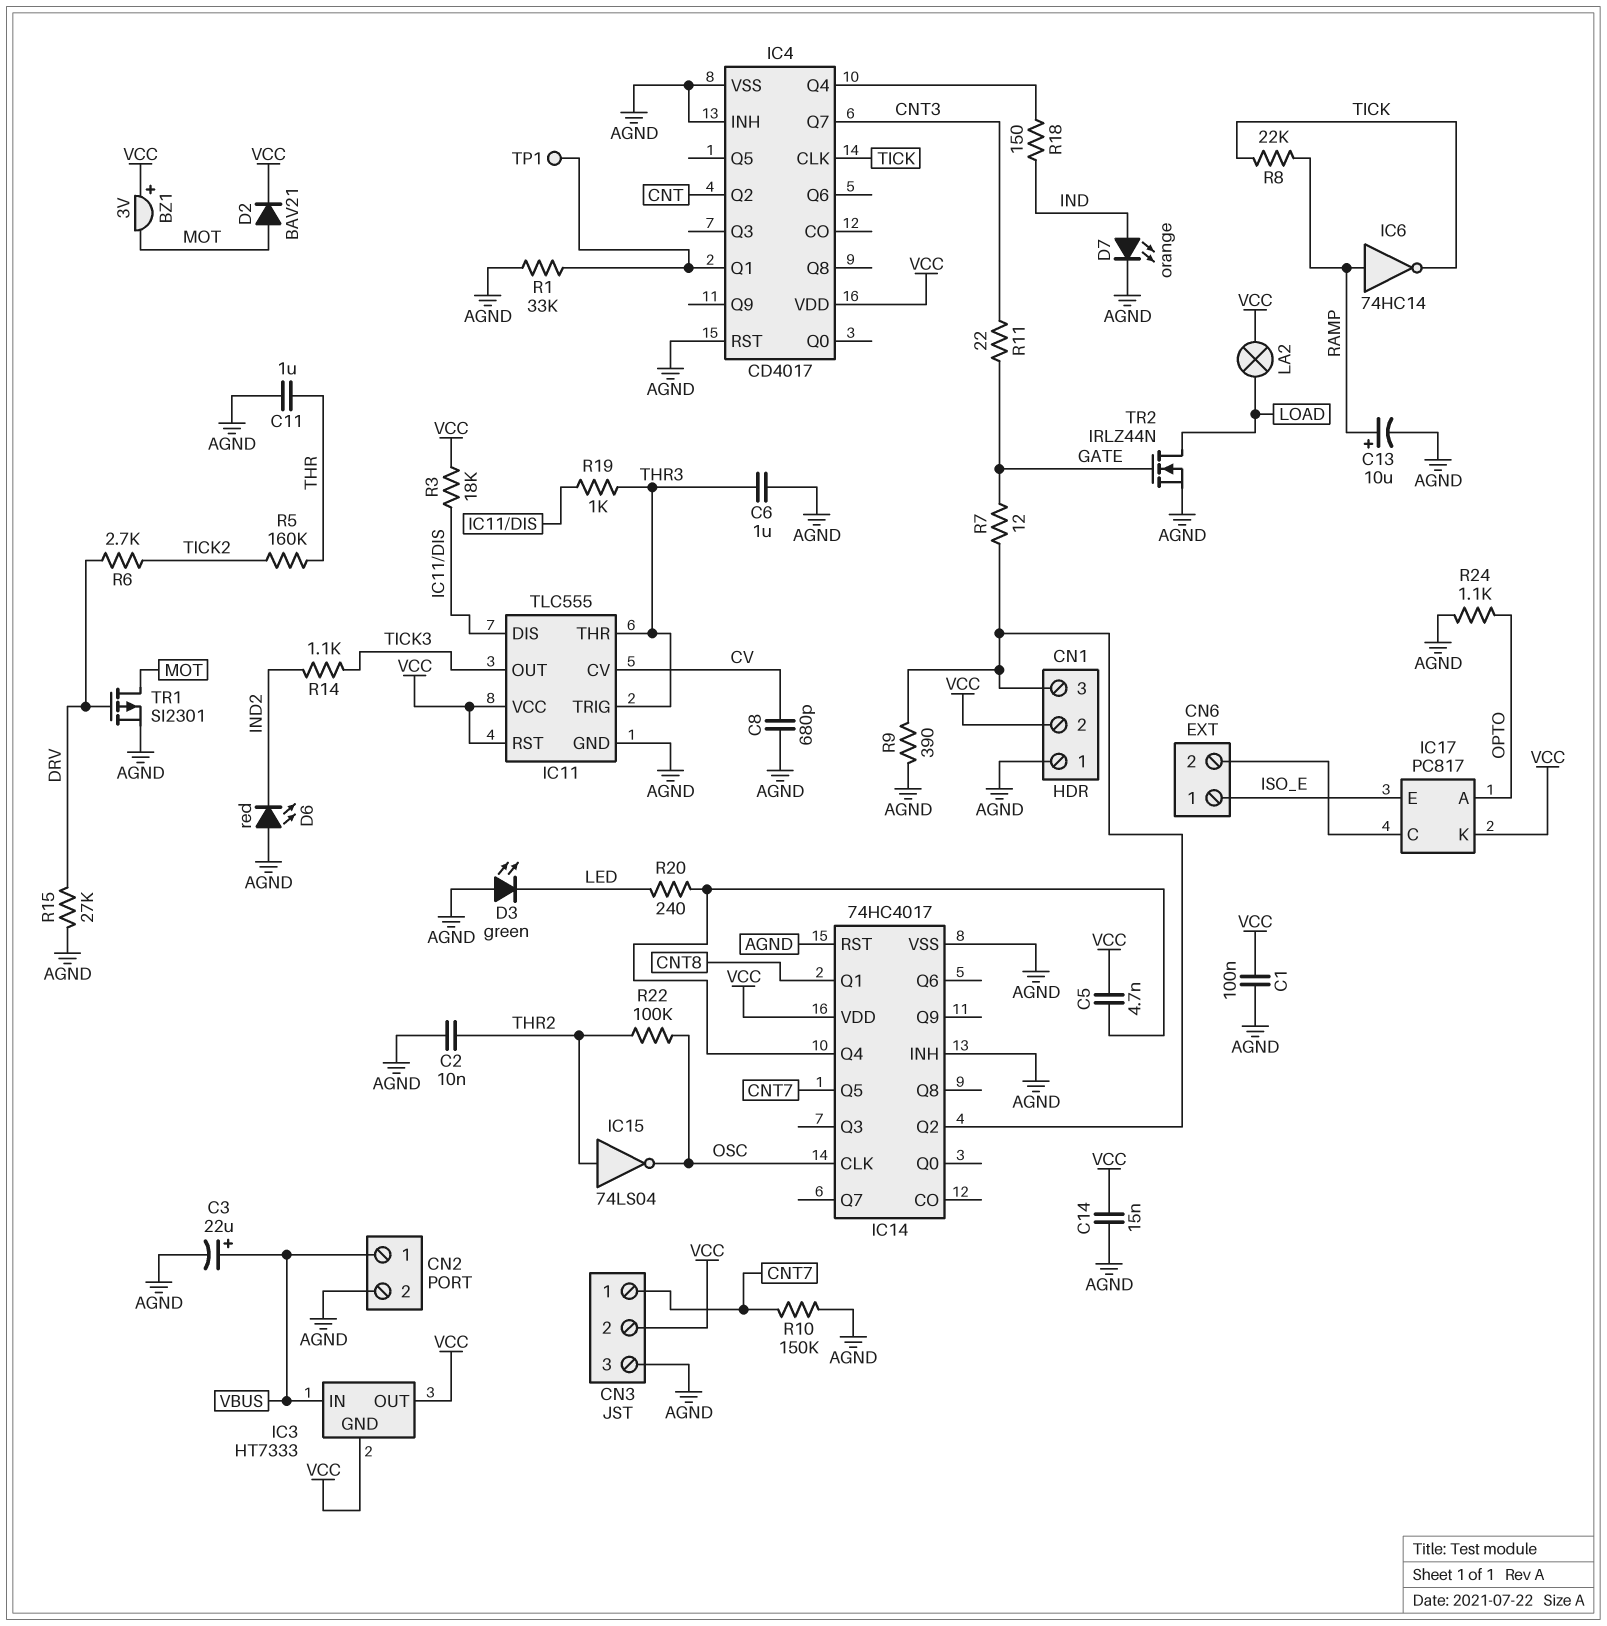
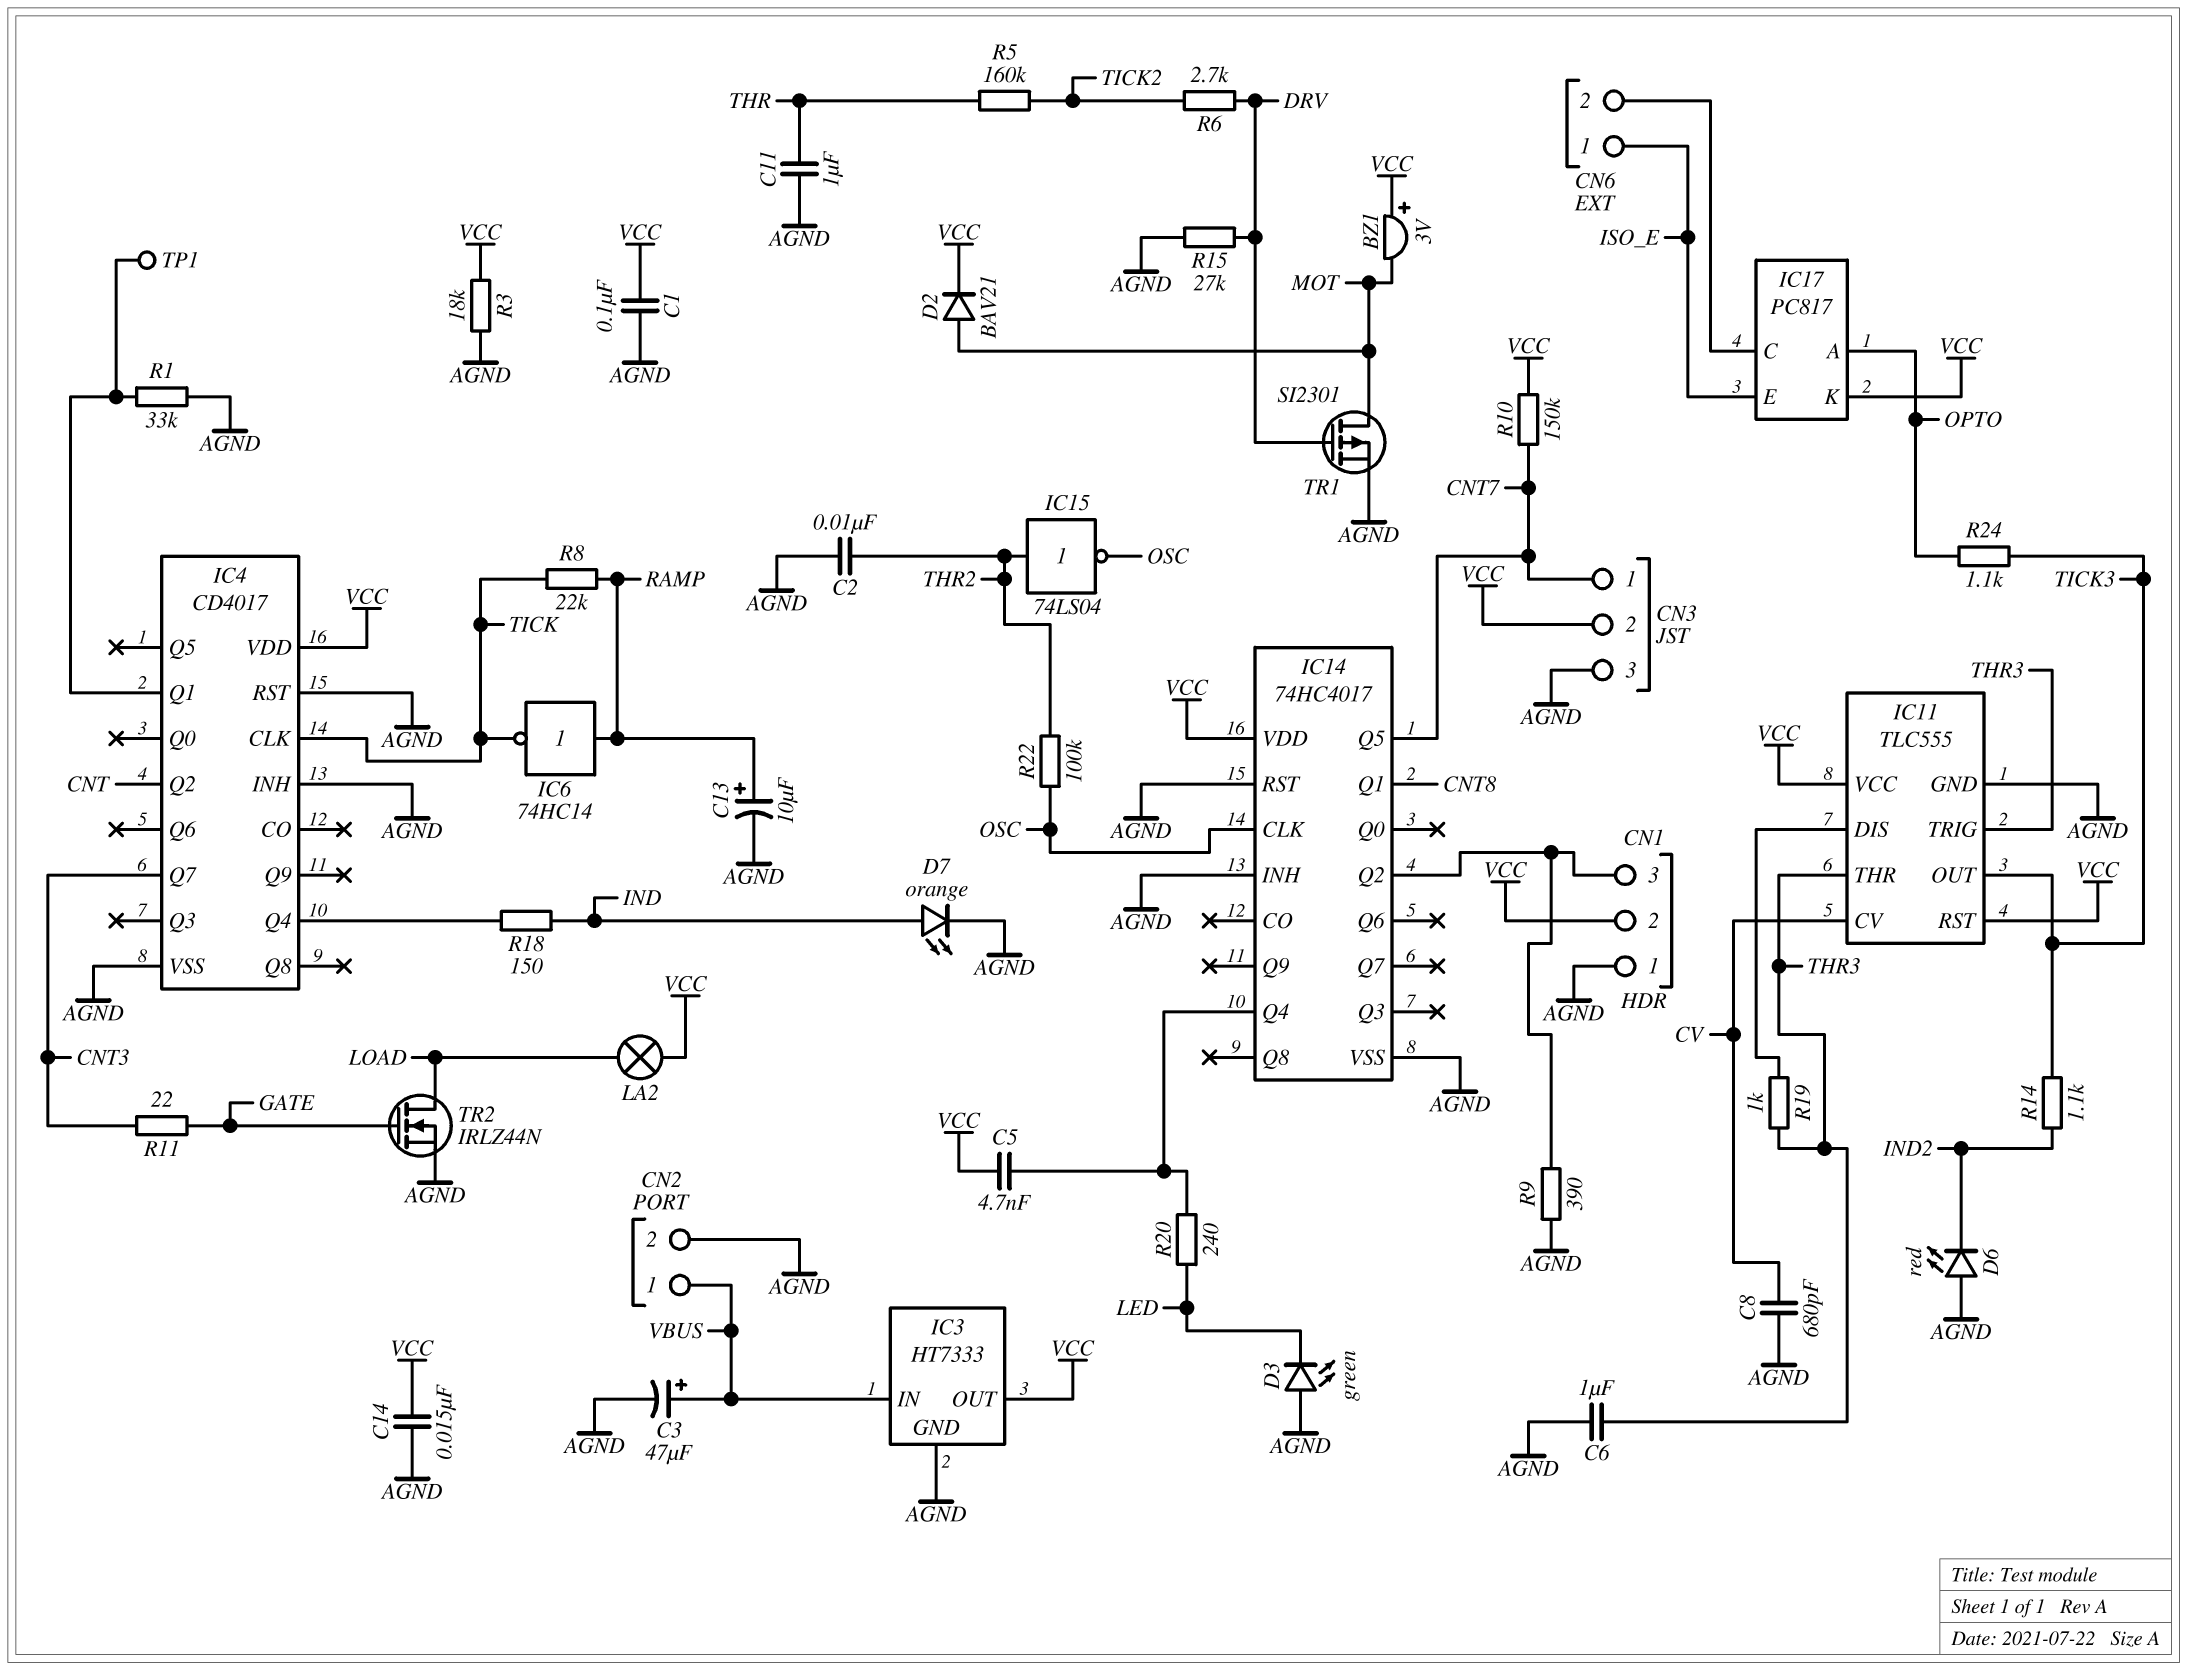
C3: 22uF (plus VBUS, minus AGND) -> 47uF (plus VBUS, minus AGND)
IC3 pin GND: VCC -> AGND
R3: 18k (IC11/DIS, VCC) -> 18k (AGND, VCC)
R7: 12 (CN1/3, GATE) -> none
R10: 150k (AGND, CNT7) -> 150k (CNT7, VCC)
R24: 1.1k (AGND, OPTO) -> 1.1k (OPTO, TICK3)

